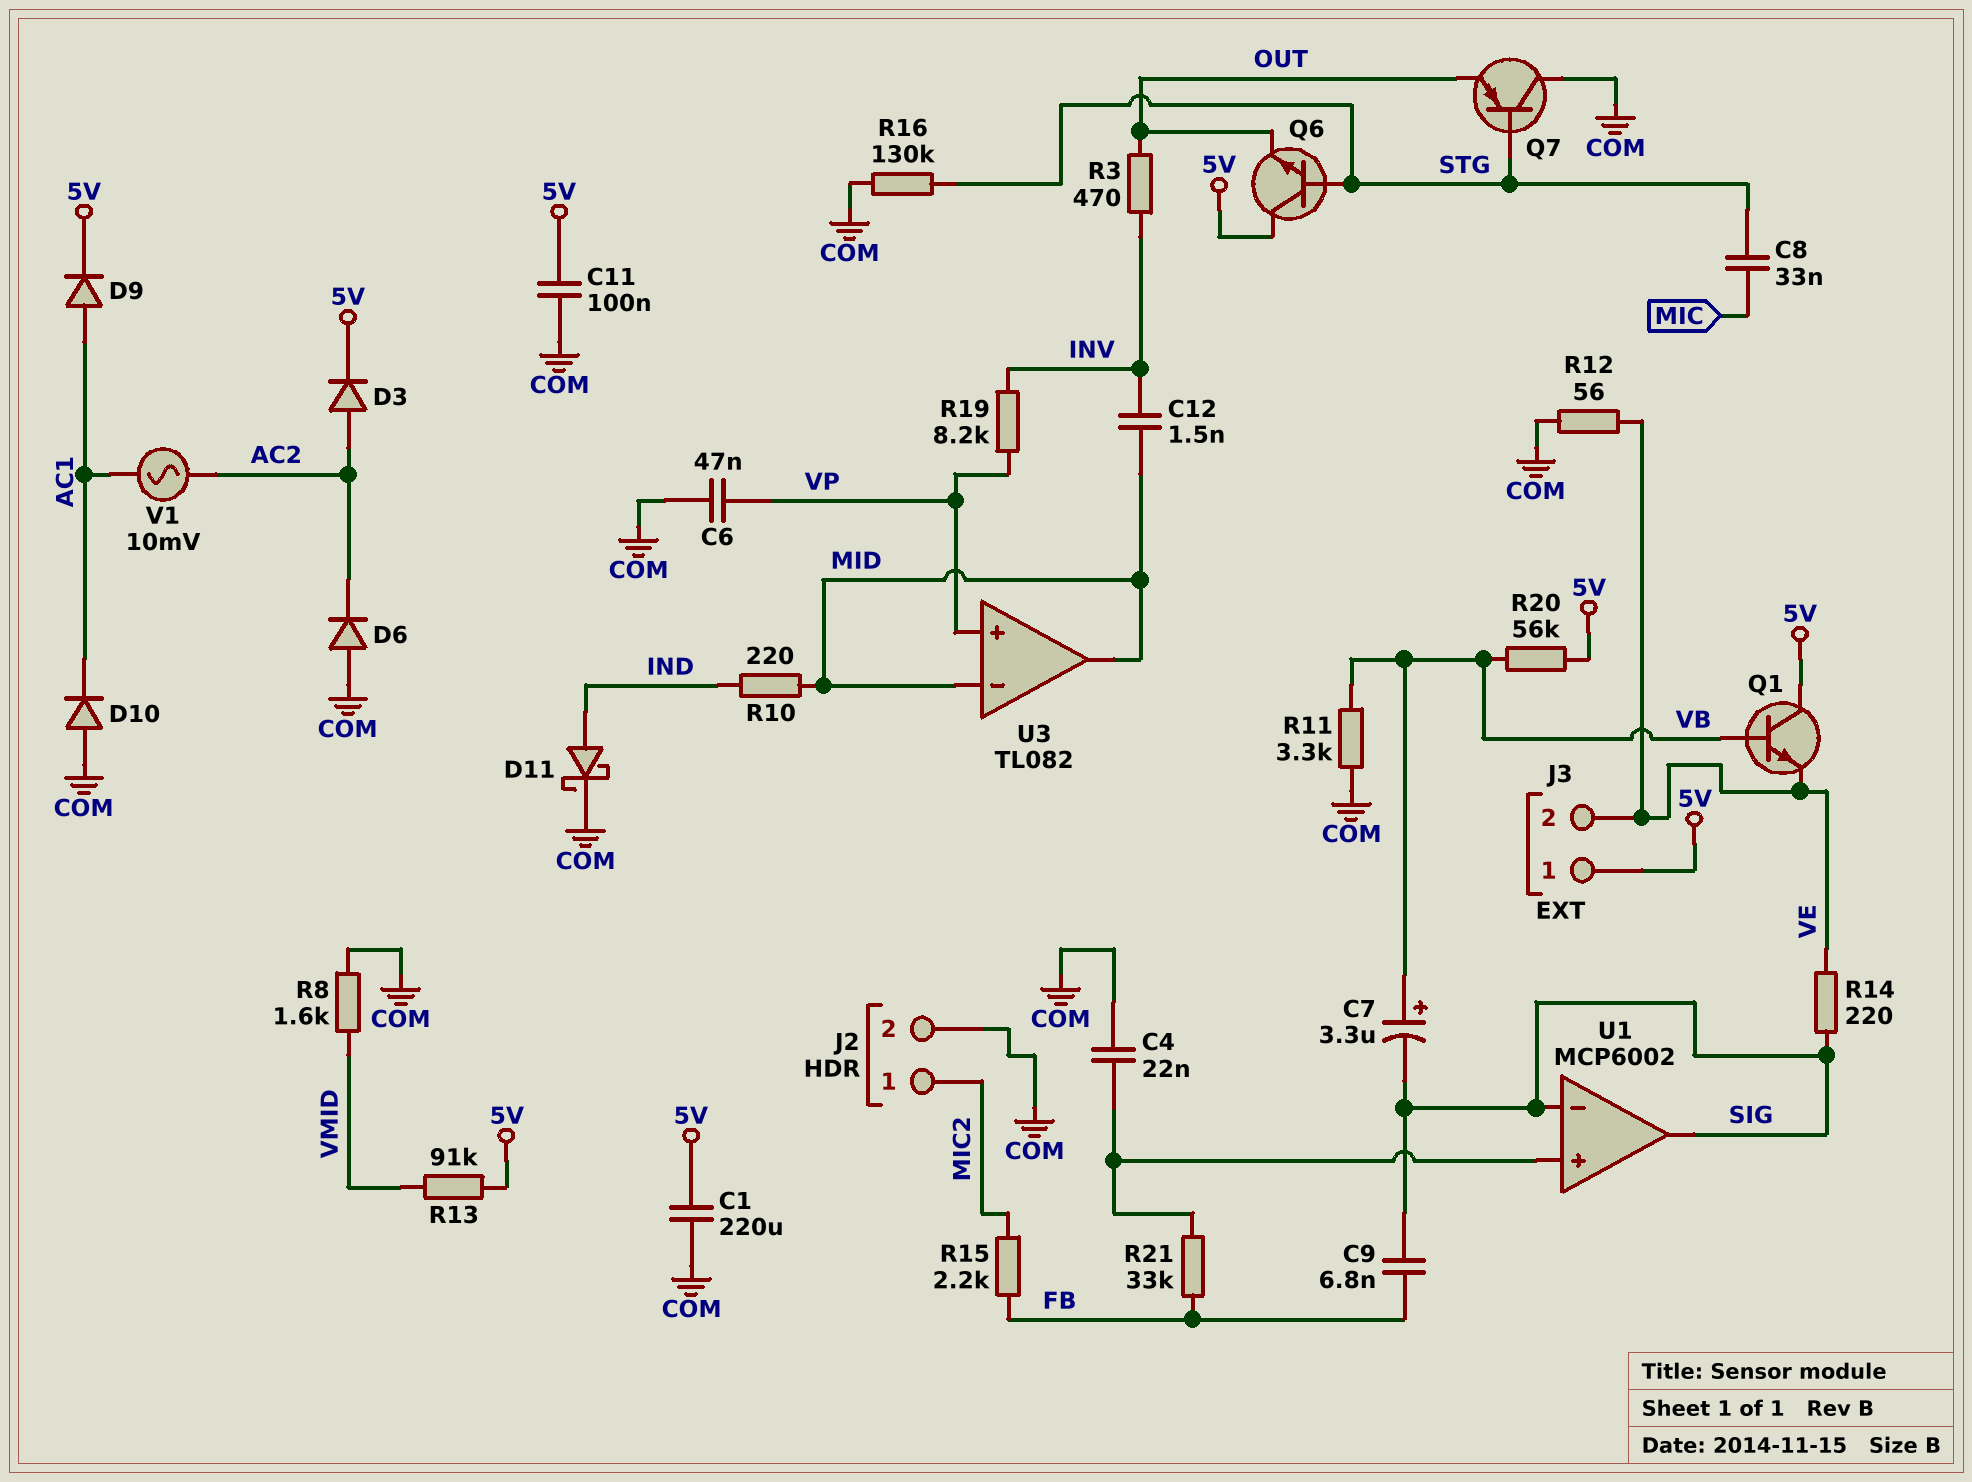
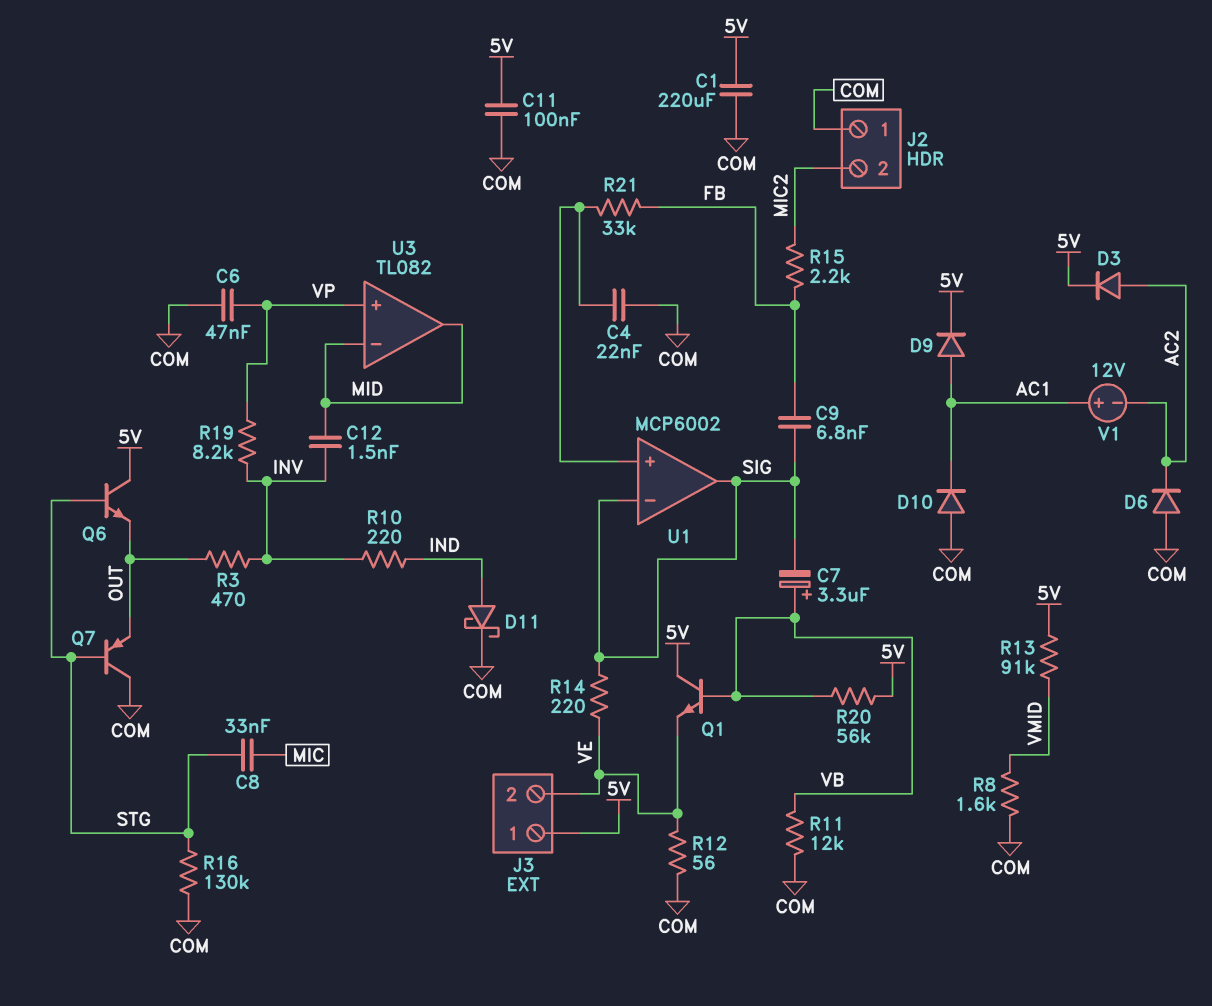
J2 pin 1: MIC2 -> COM
J2 pin 2: COM -> MIC2
R10: 220 (IND, MID) -> 220 (IND, INV)
R11: 3.3k (COM, VB) -> 12k (COM, VB)
V1: AC 10mV (AC1, AC2) -> 12V (plus AC1, minus AC2)

